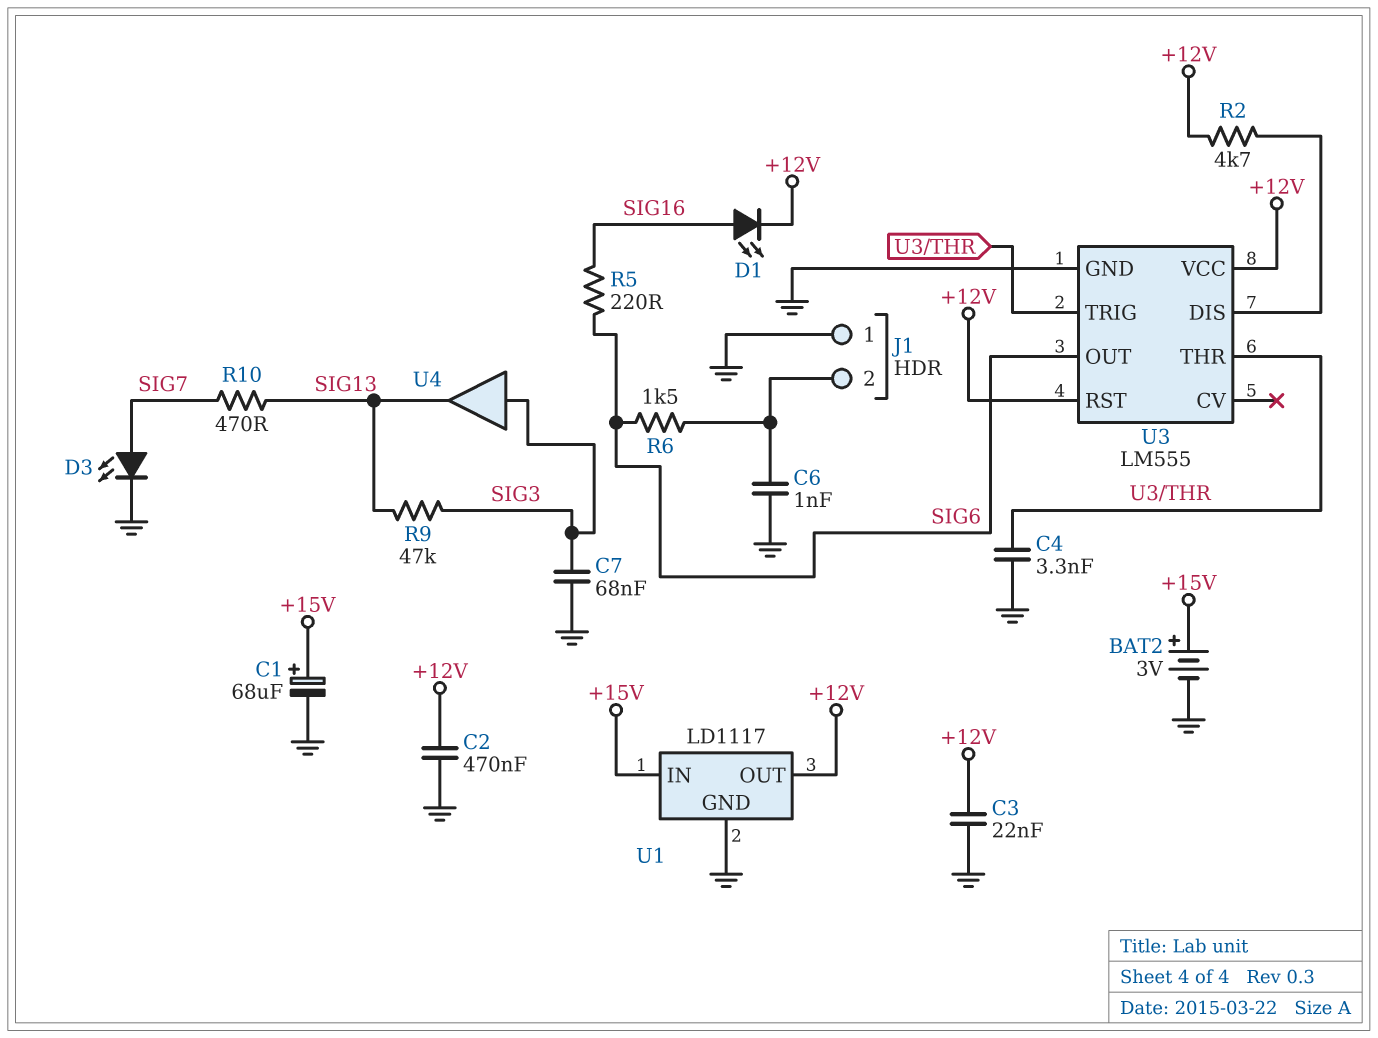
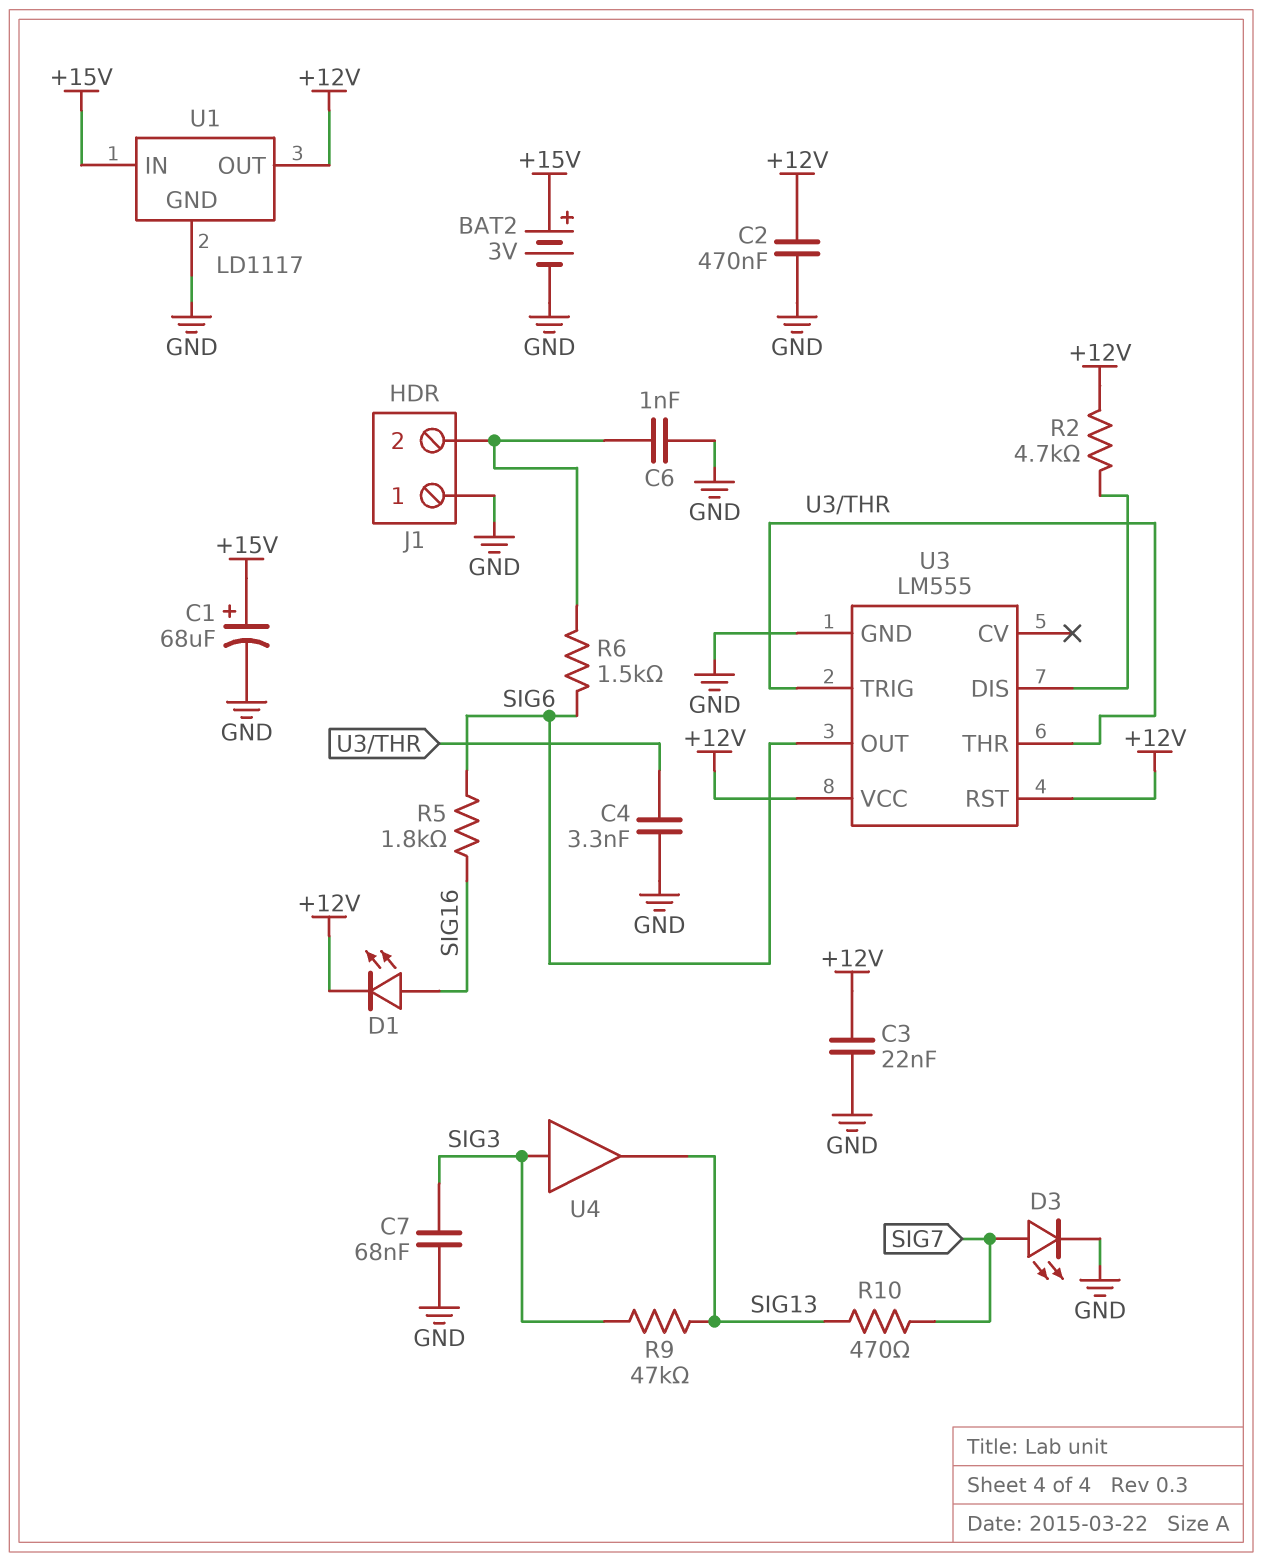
R5: 220 (SIG6, SIG16) -> 1.8k (SIG6, SIG16)

